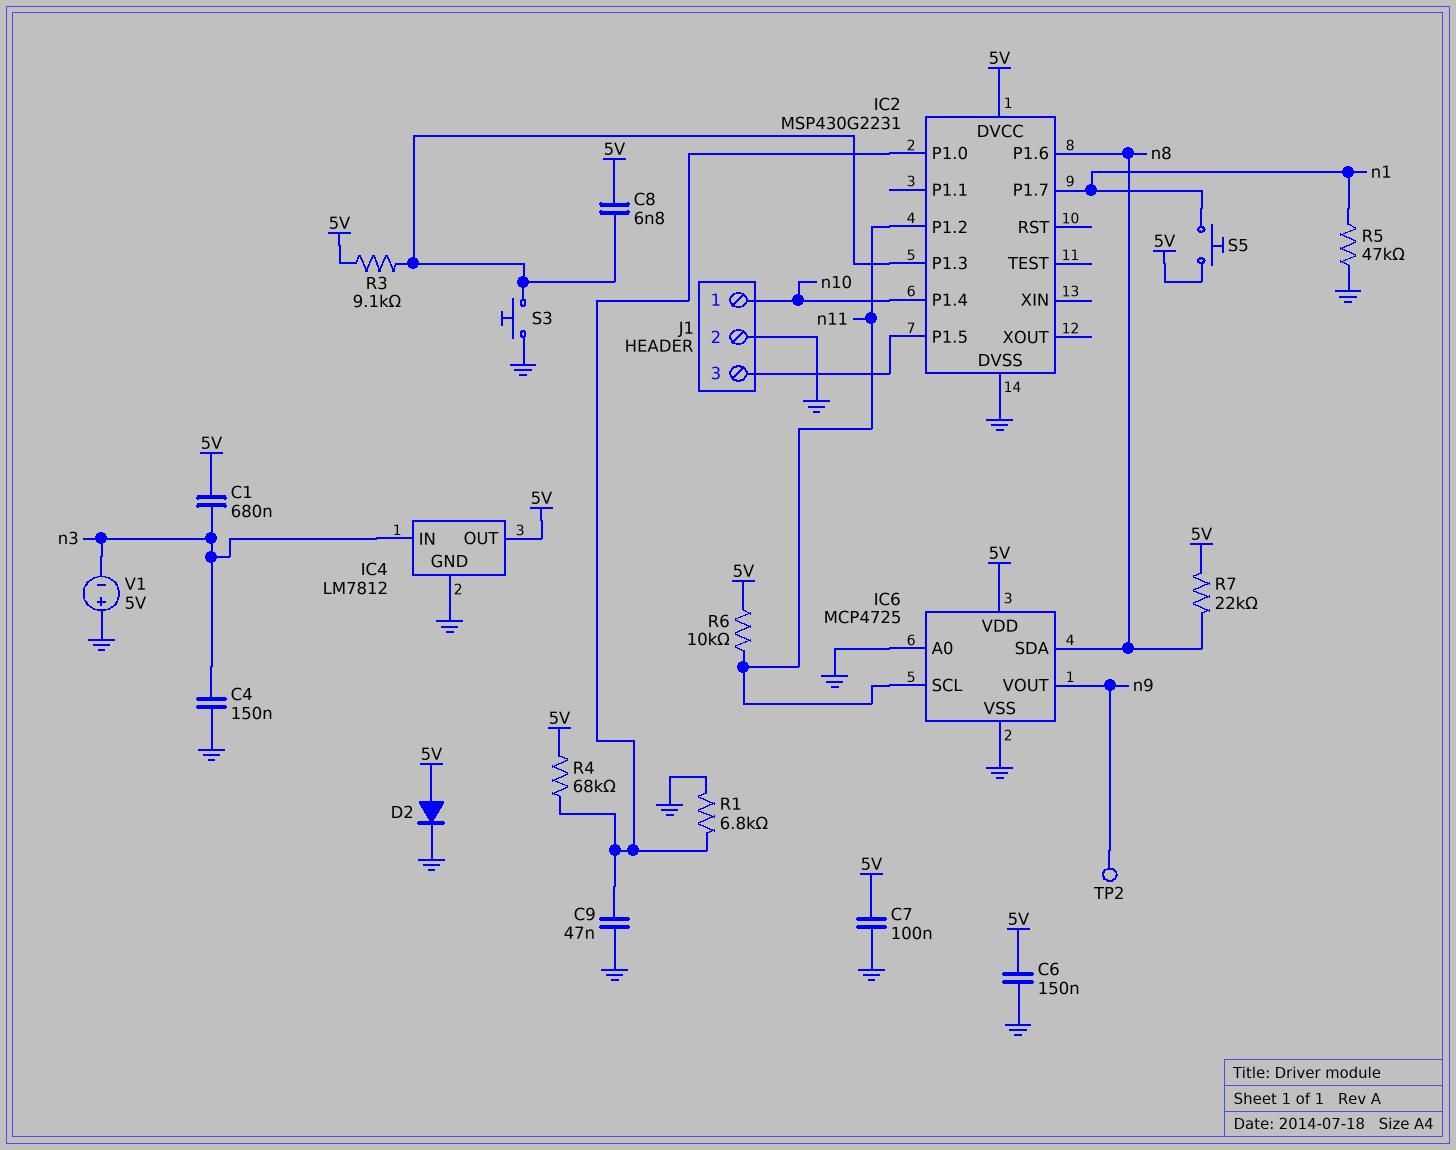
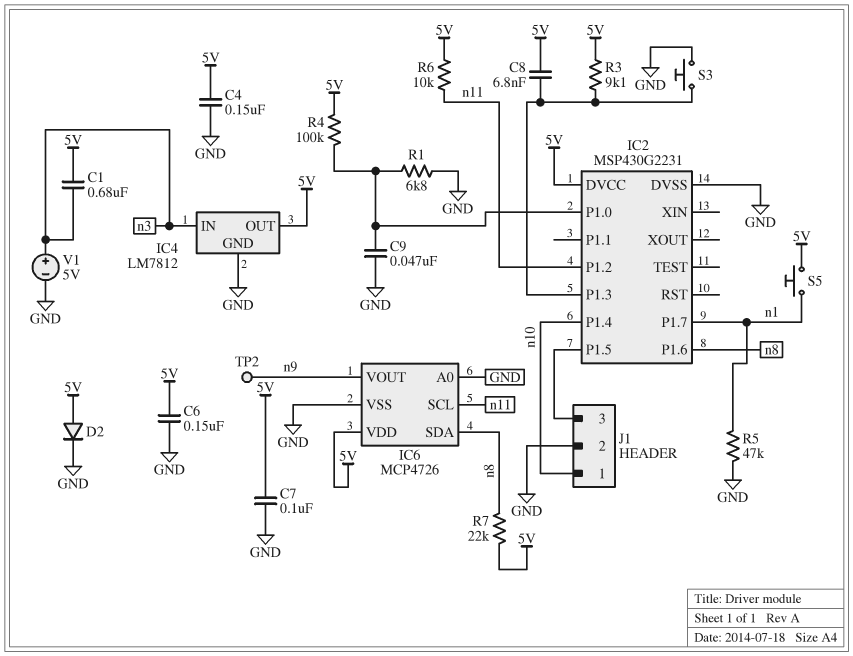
C4: 150nF (GND, n3) -> 150nF (5V, GND)
IC6: MCP4725 -> MCP4726
R4: 68k (5V, IC2/P1.0) -> 100k (5V, IC2/P1.0)
V1: 5V (plus GND, minus n3) -> 5V (plus n3, minus GND)

